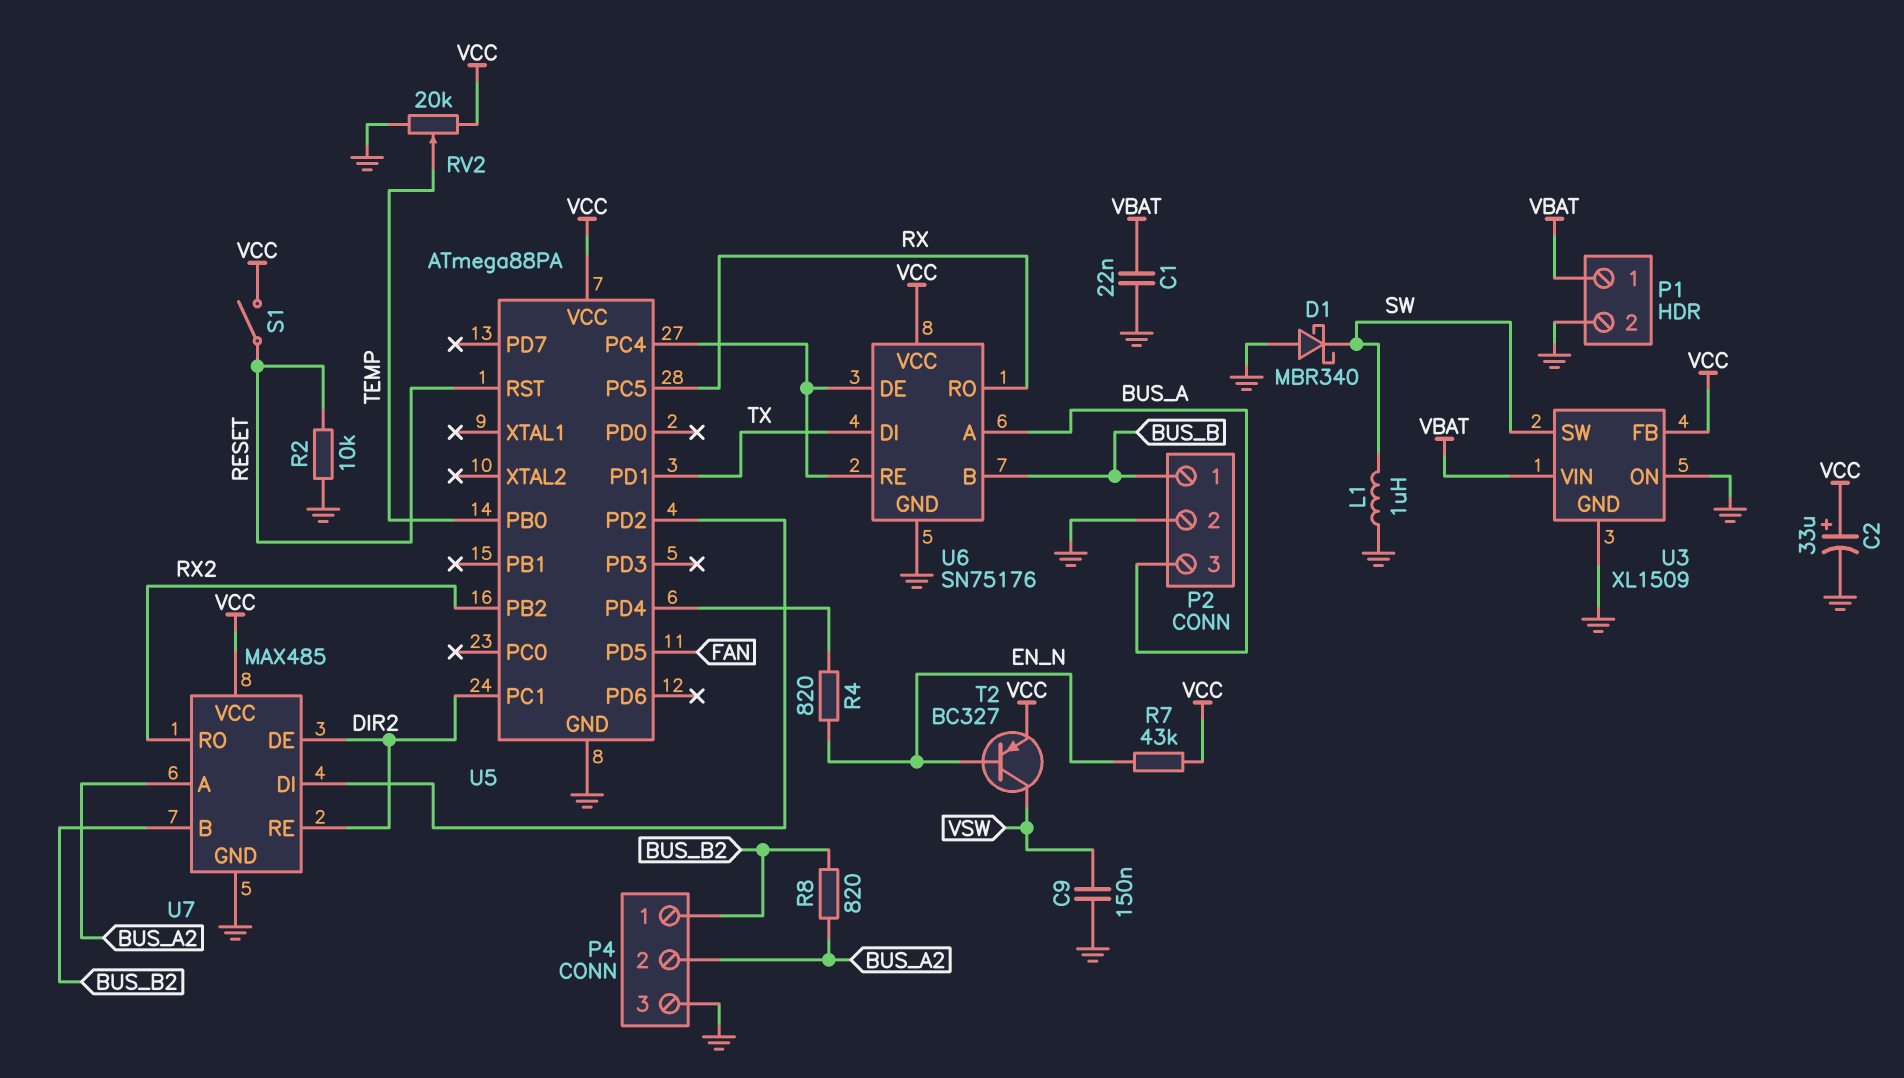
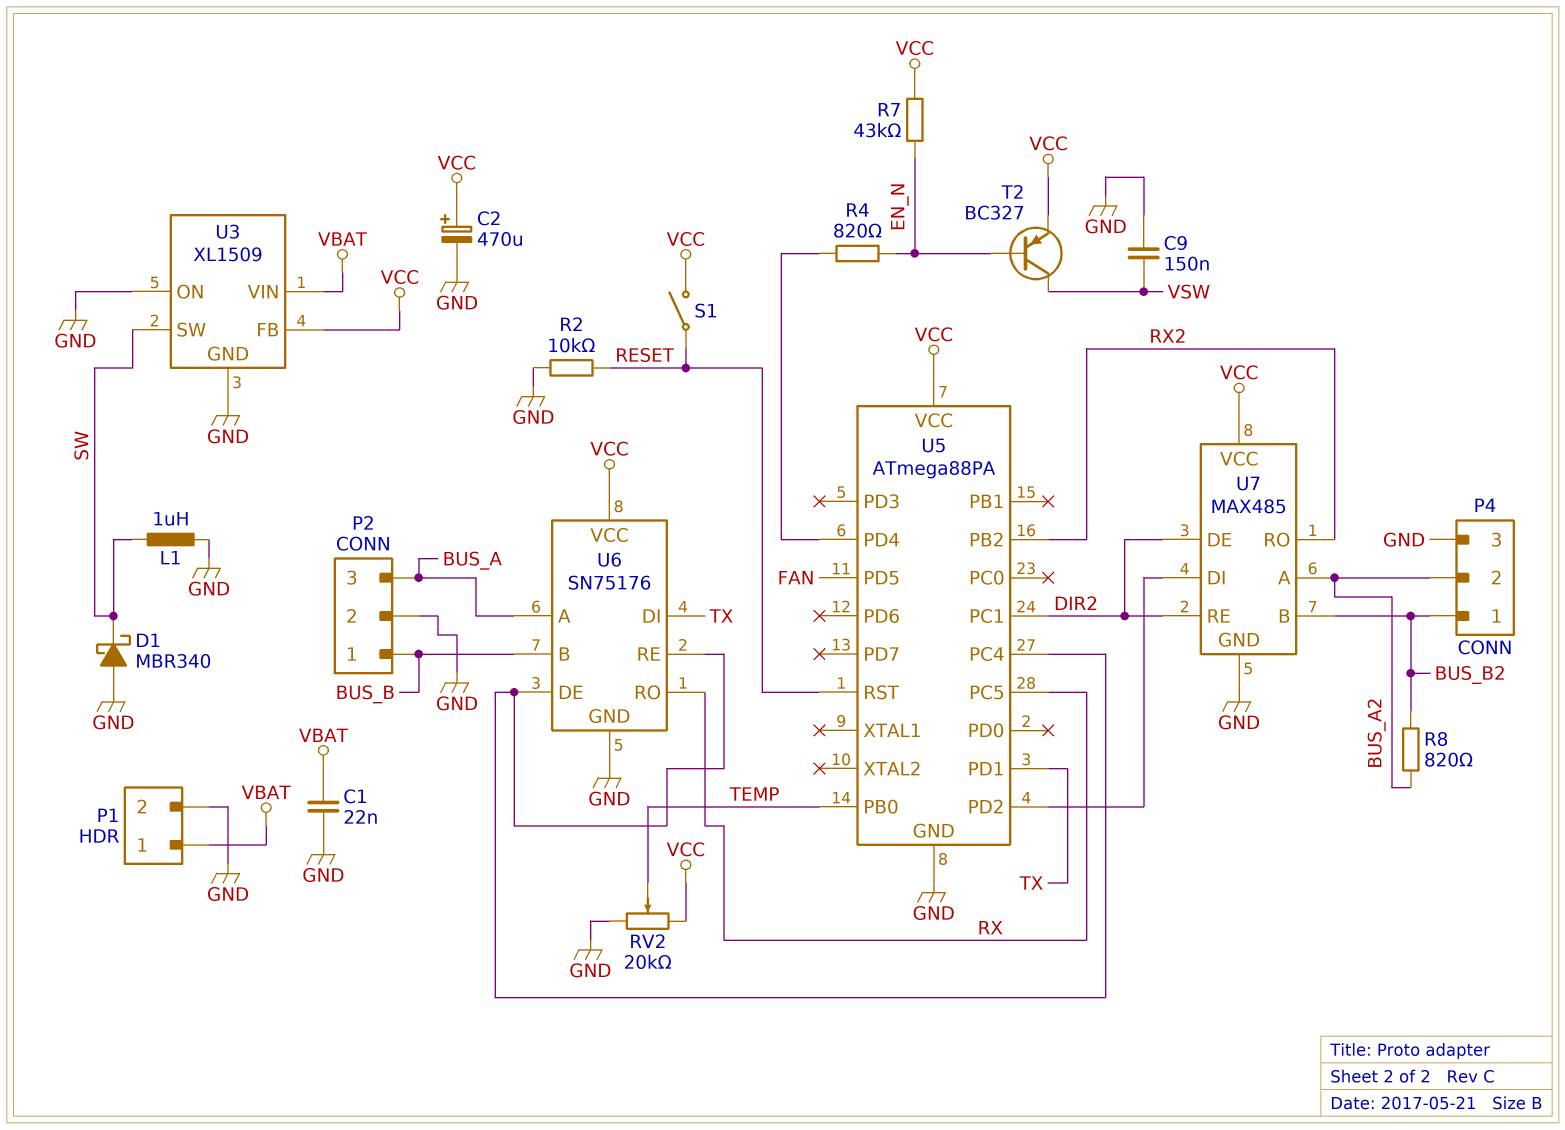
C2: 33uF (plus VCC, minus GND) -> 470uF (plus VCC, minus GND)

